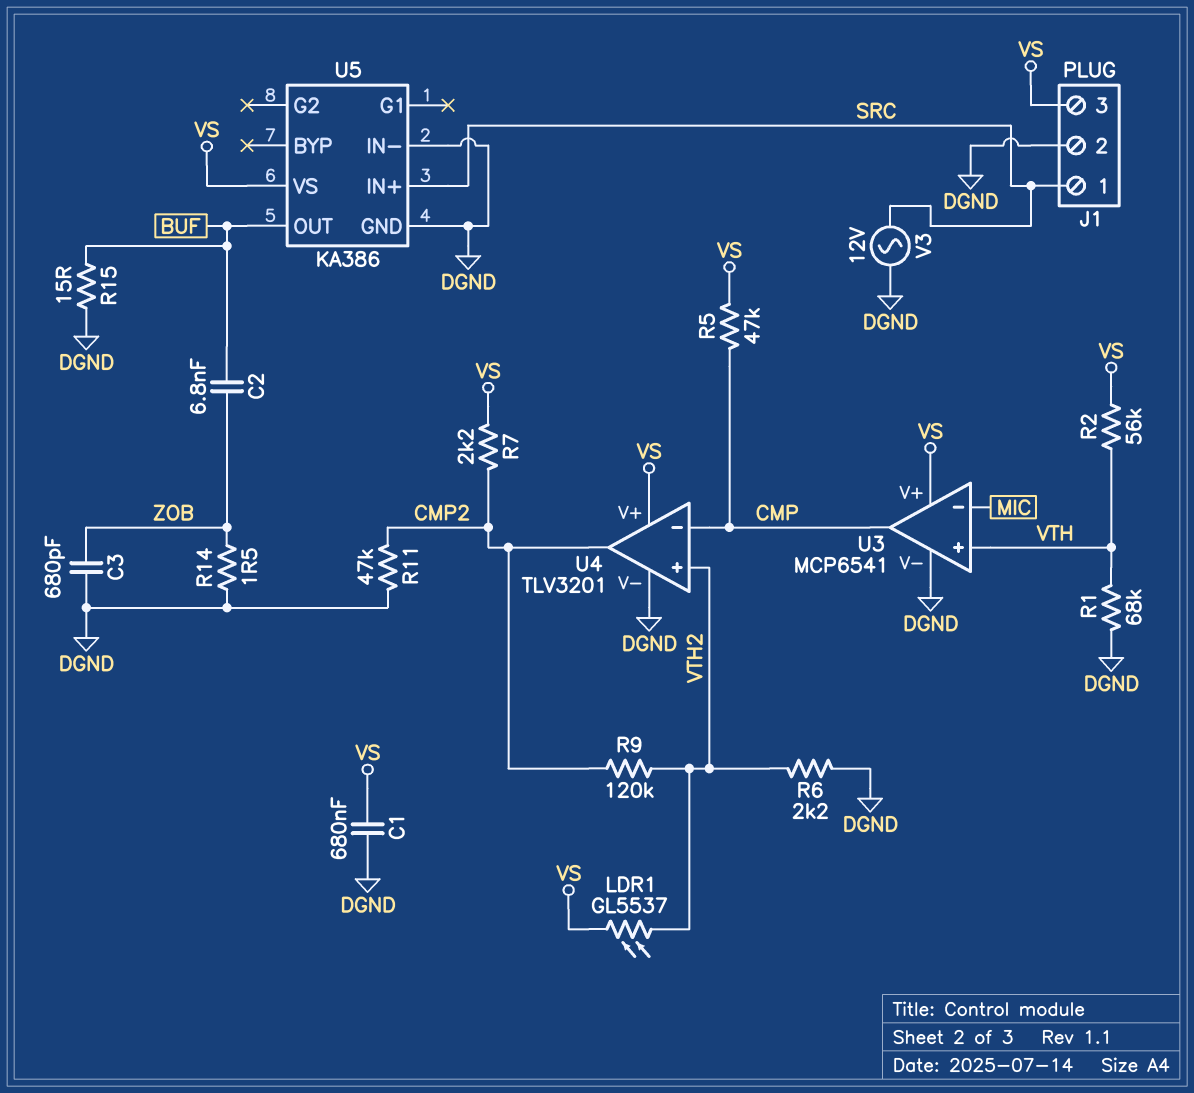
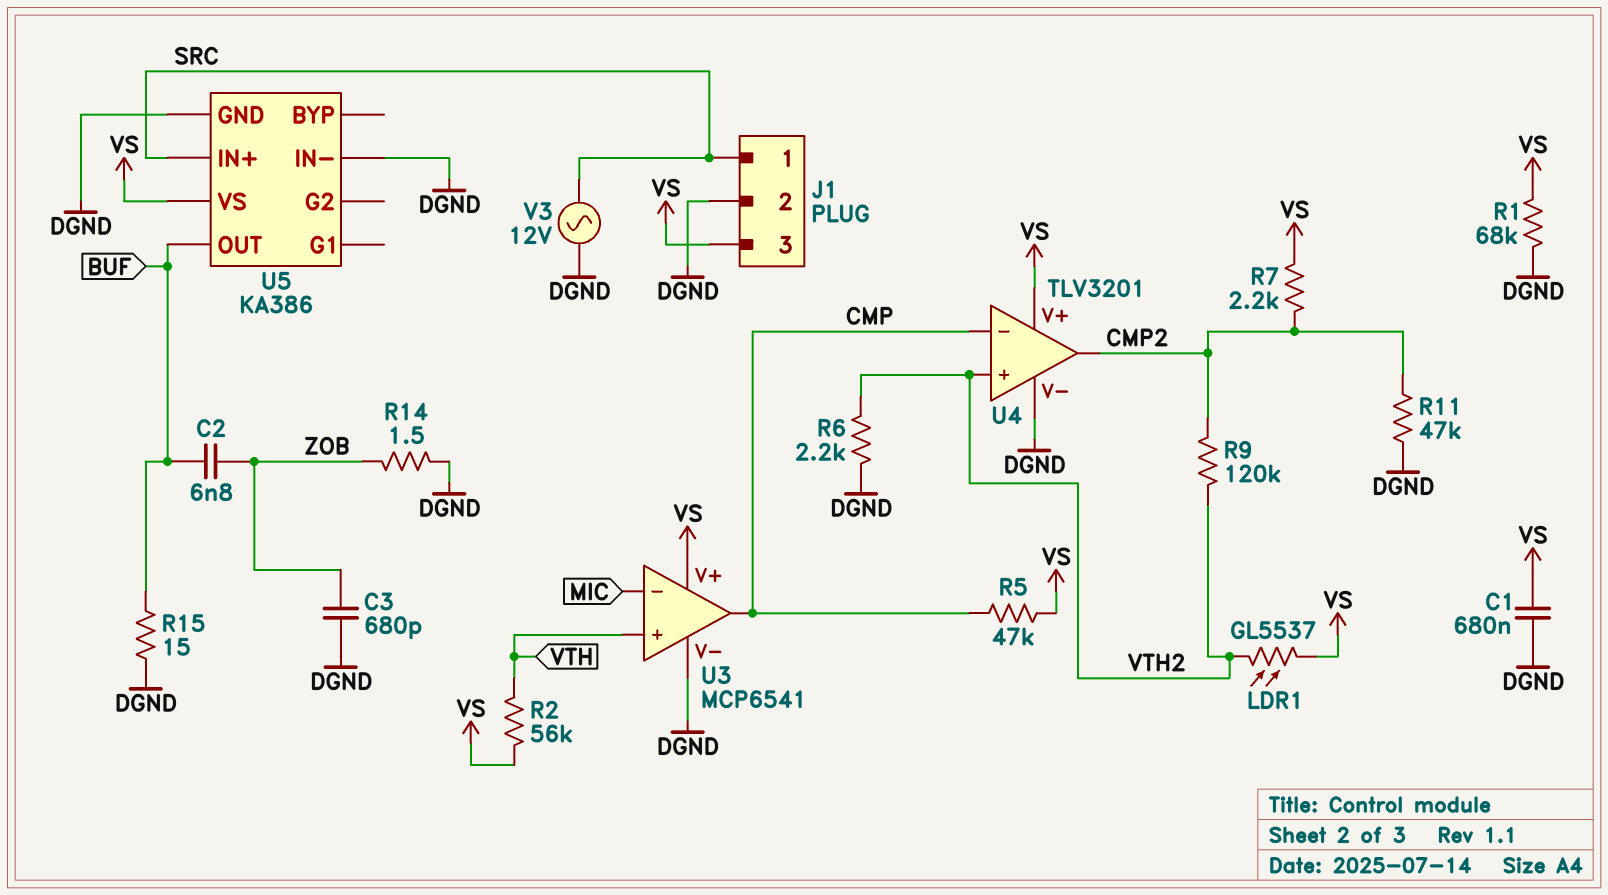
R1: 68k (DGND, VTH) -> 68k (DGND, VS)

